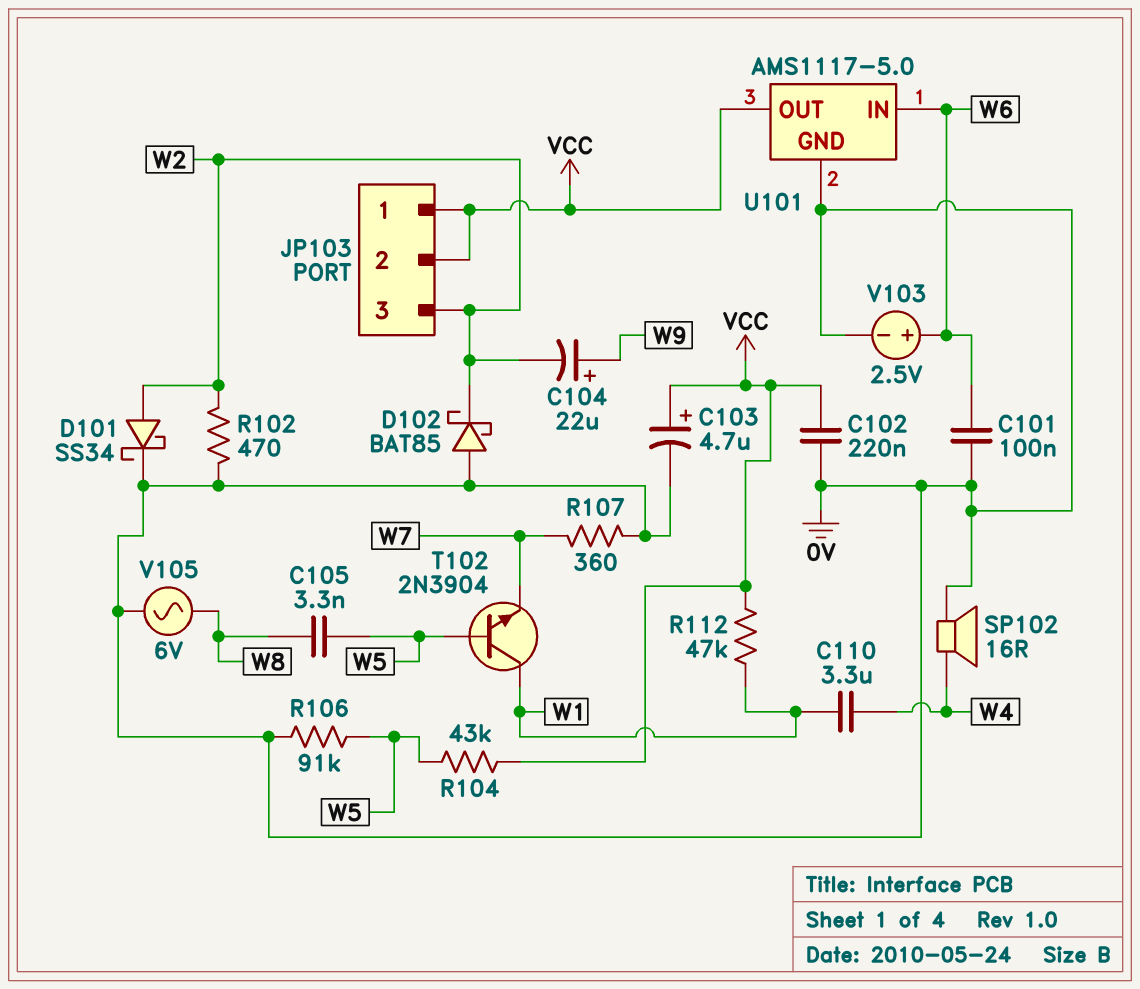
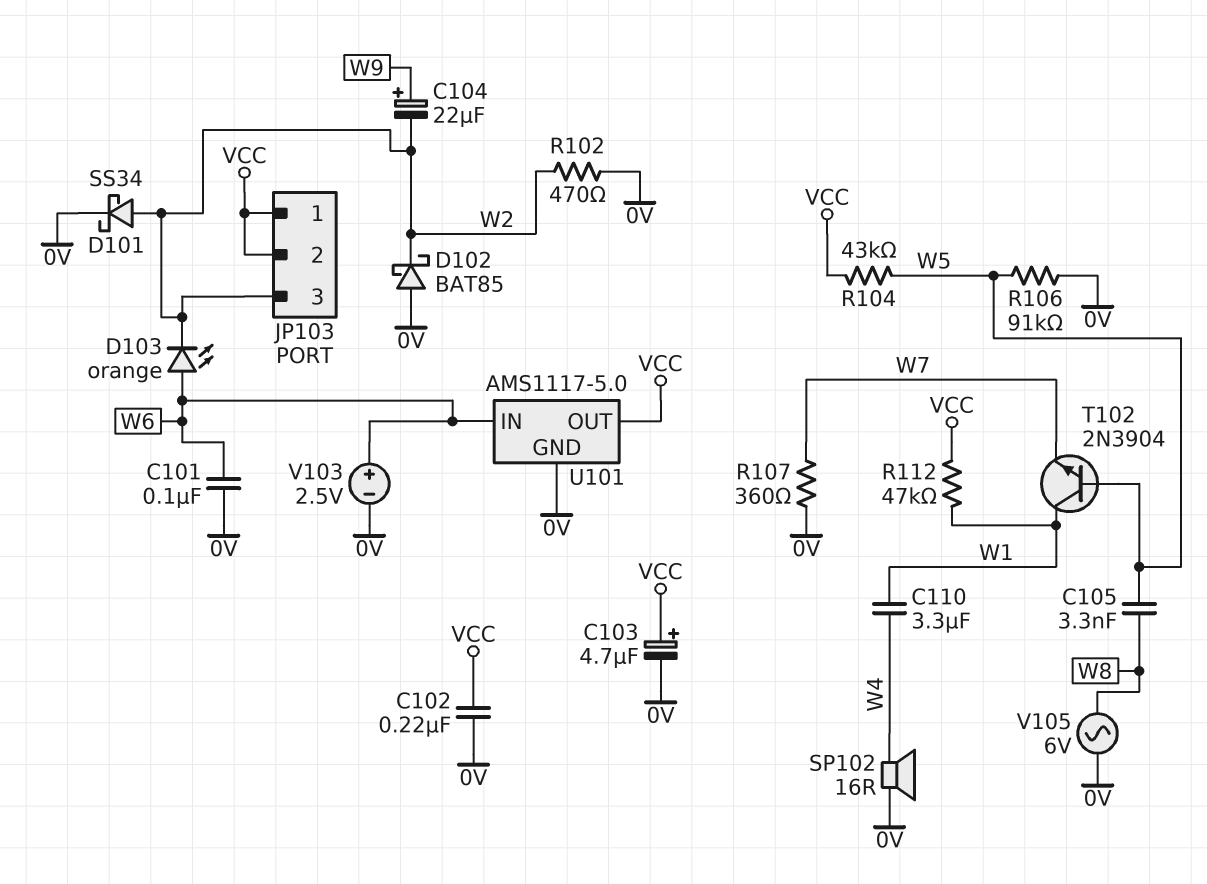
D103: none -> LED orange (A W6, K W2)

